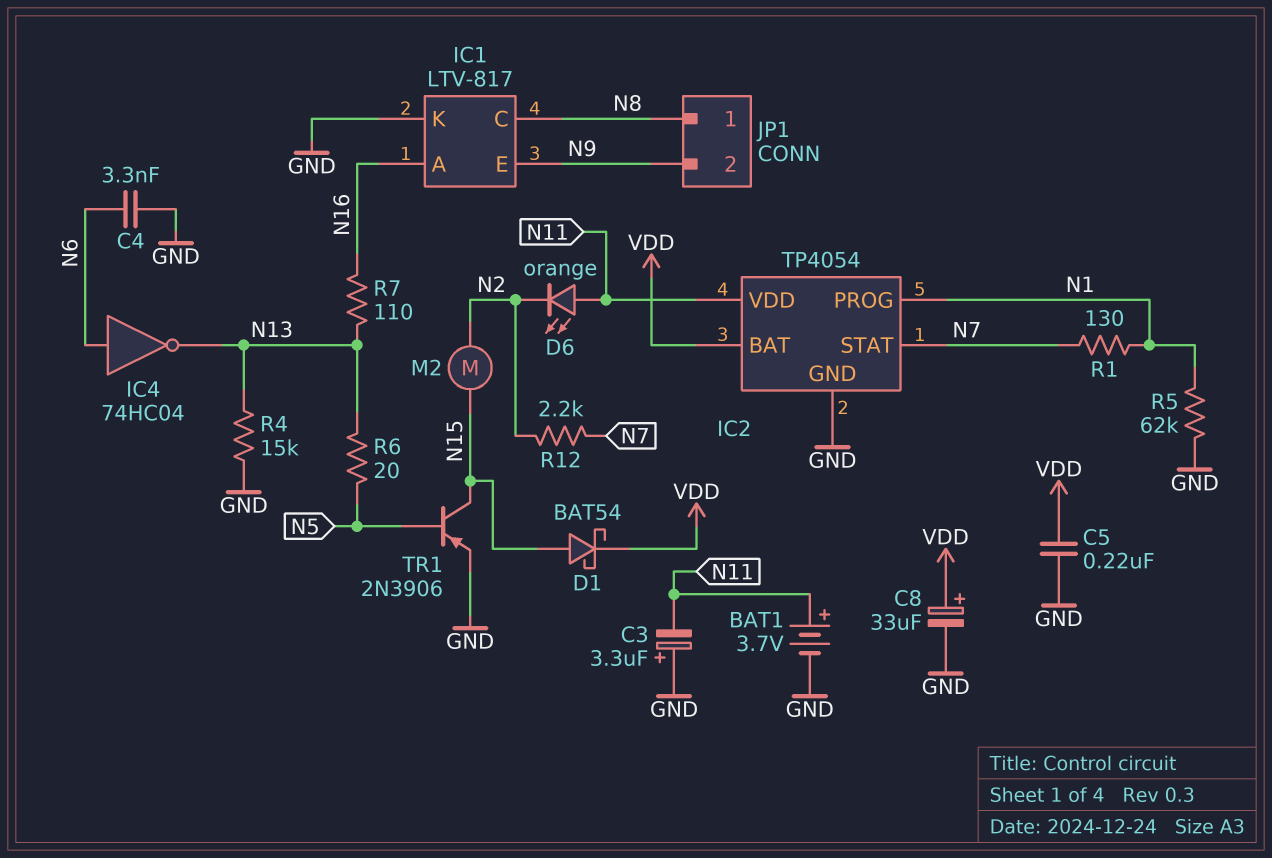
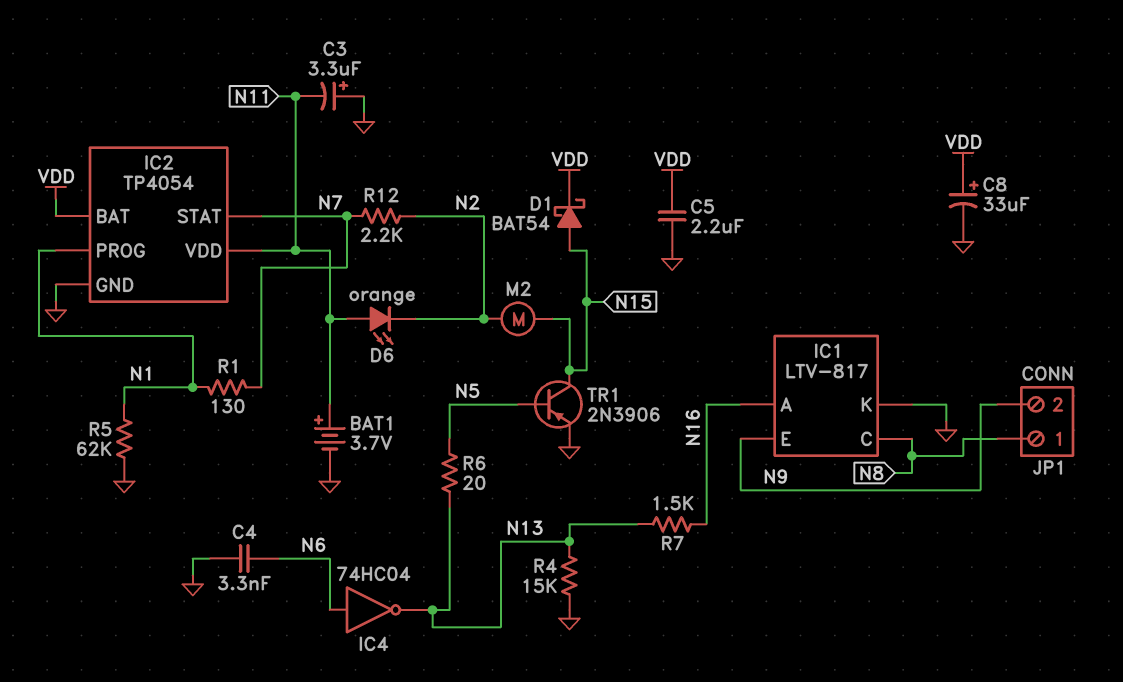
C5: 220nF (GND, VDD) -> 2.2uF (GND, VDD)
R7: 110 (N13, N16) -> 1.5k (N13, N16)

